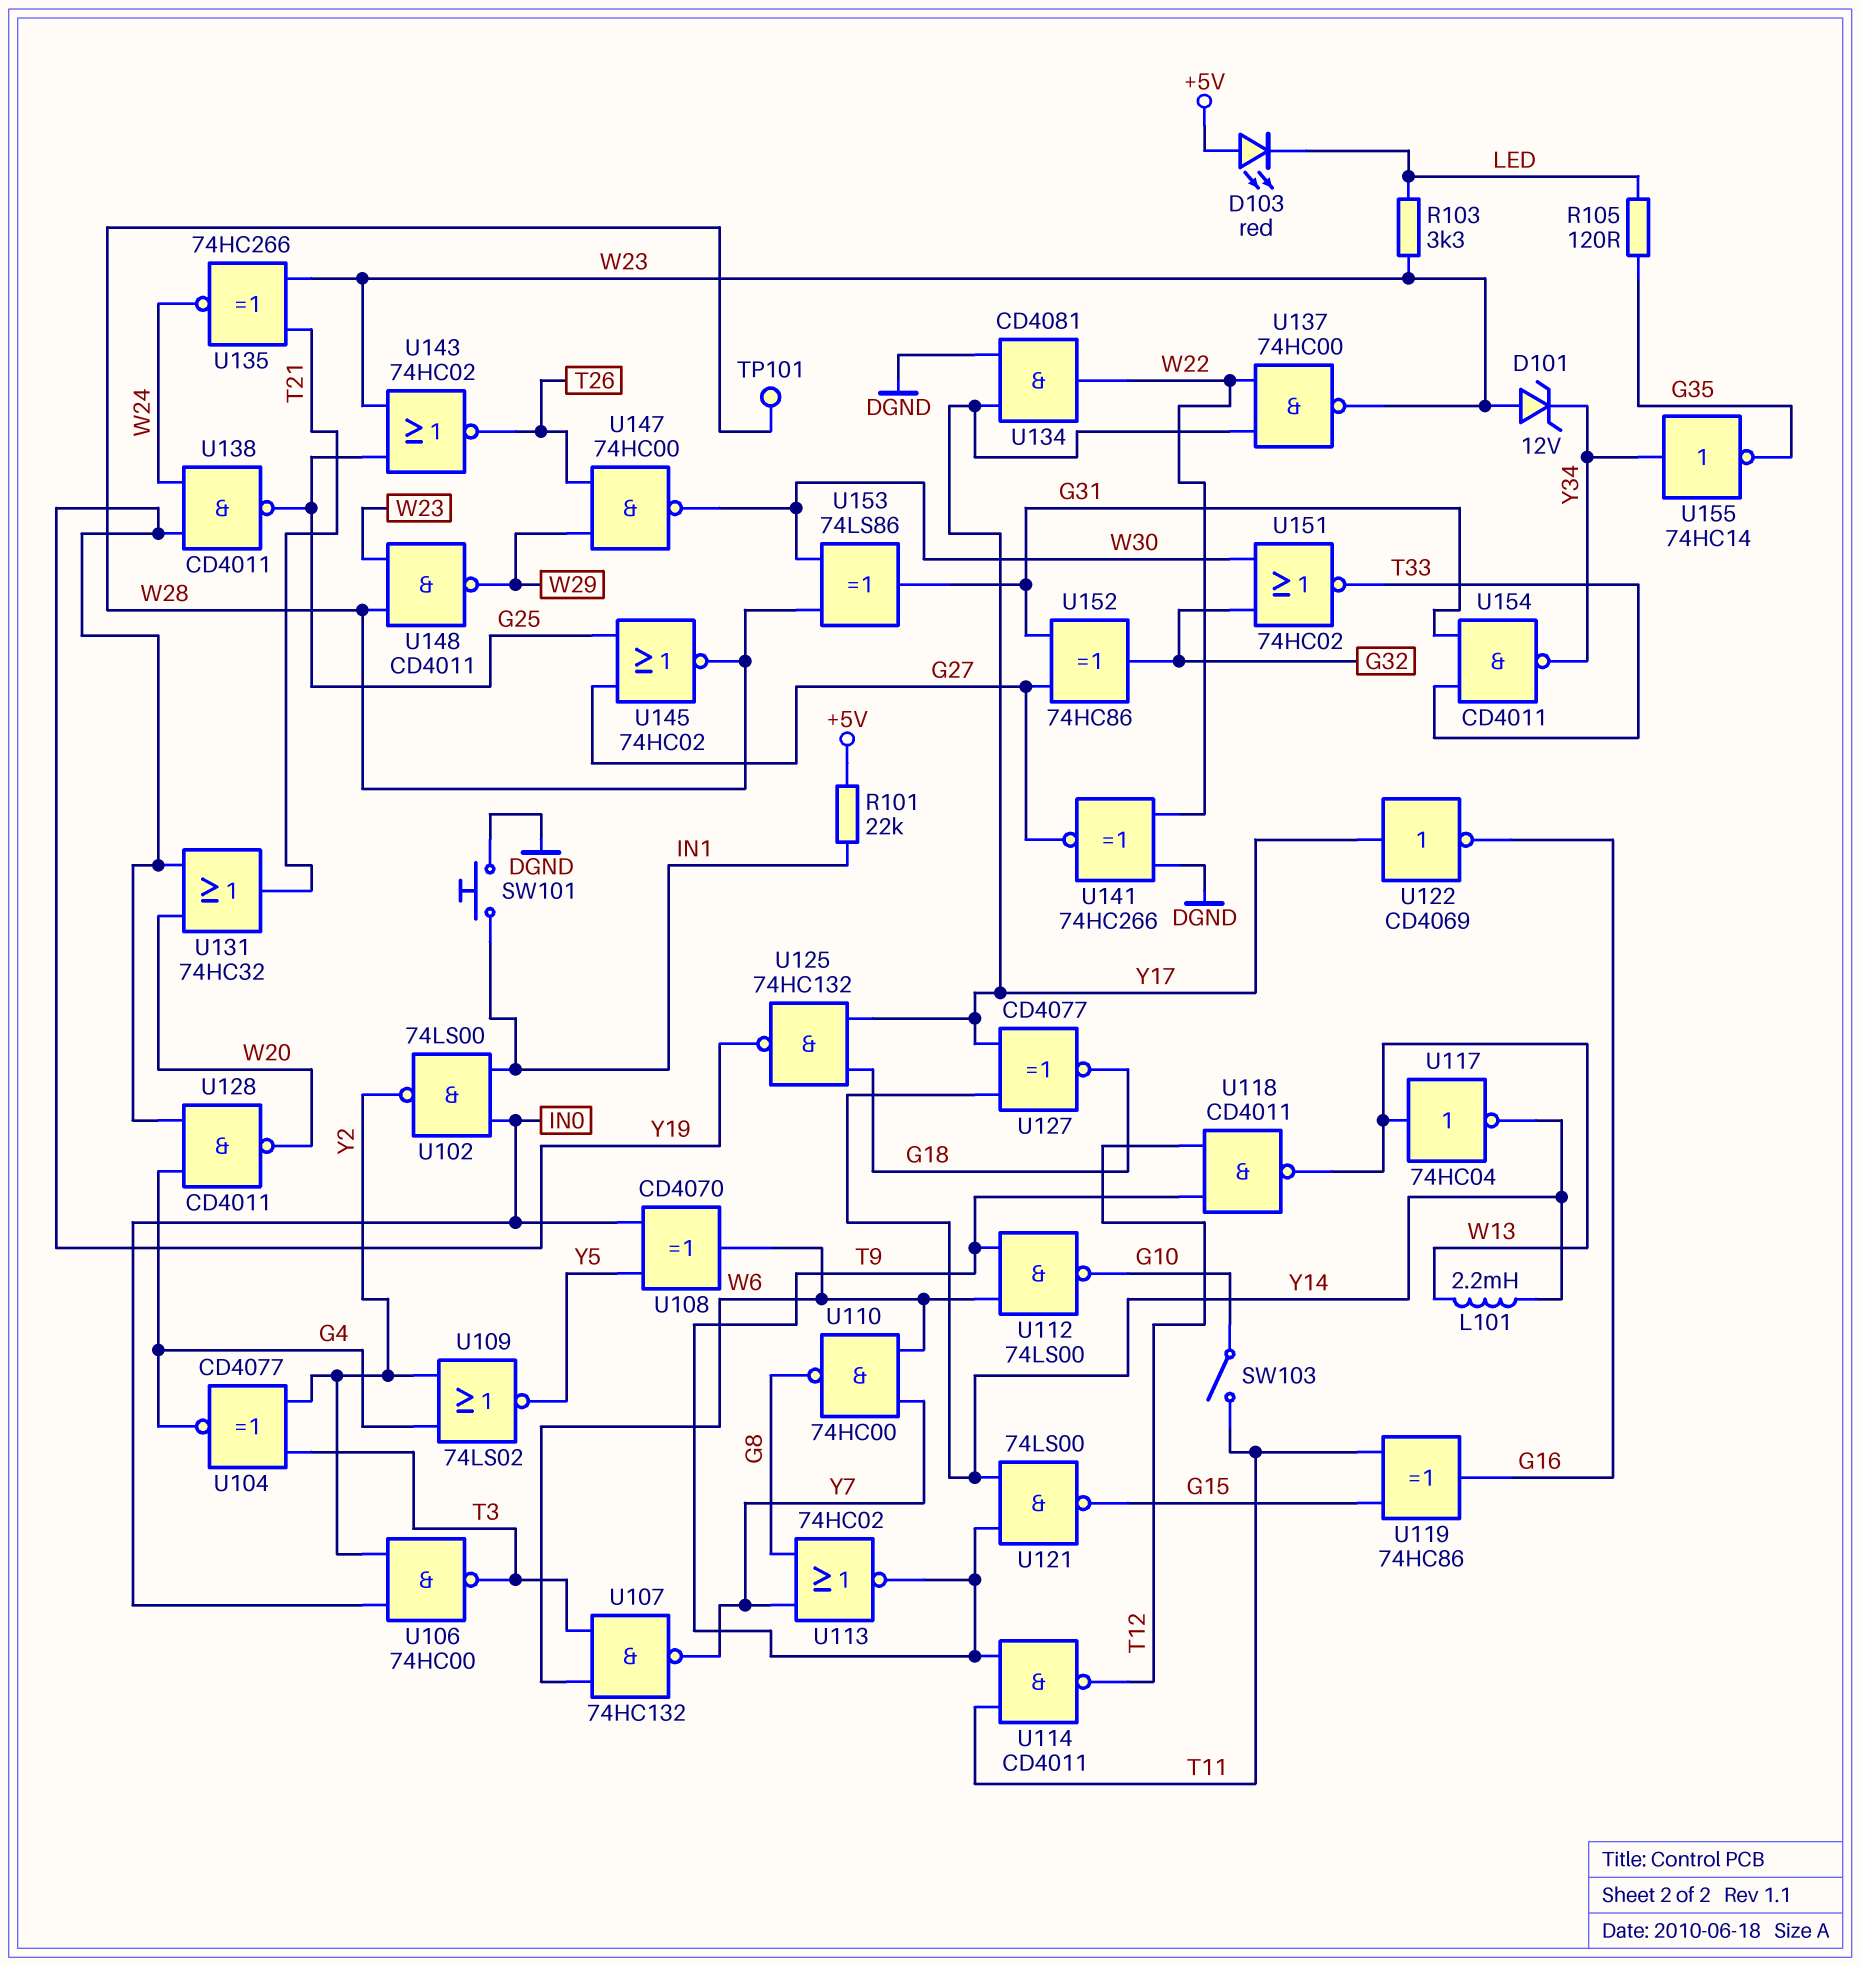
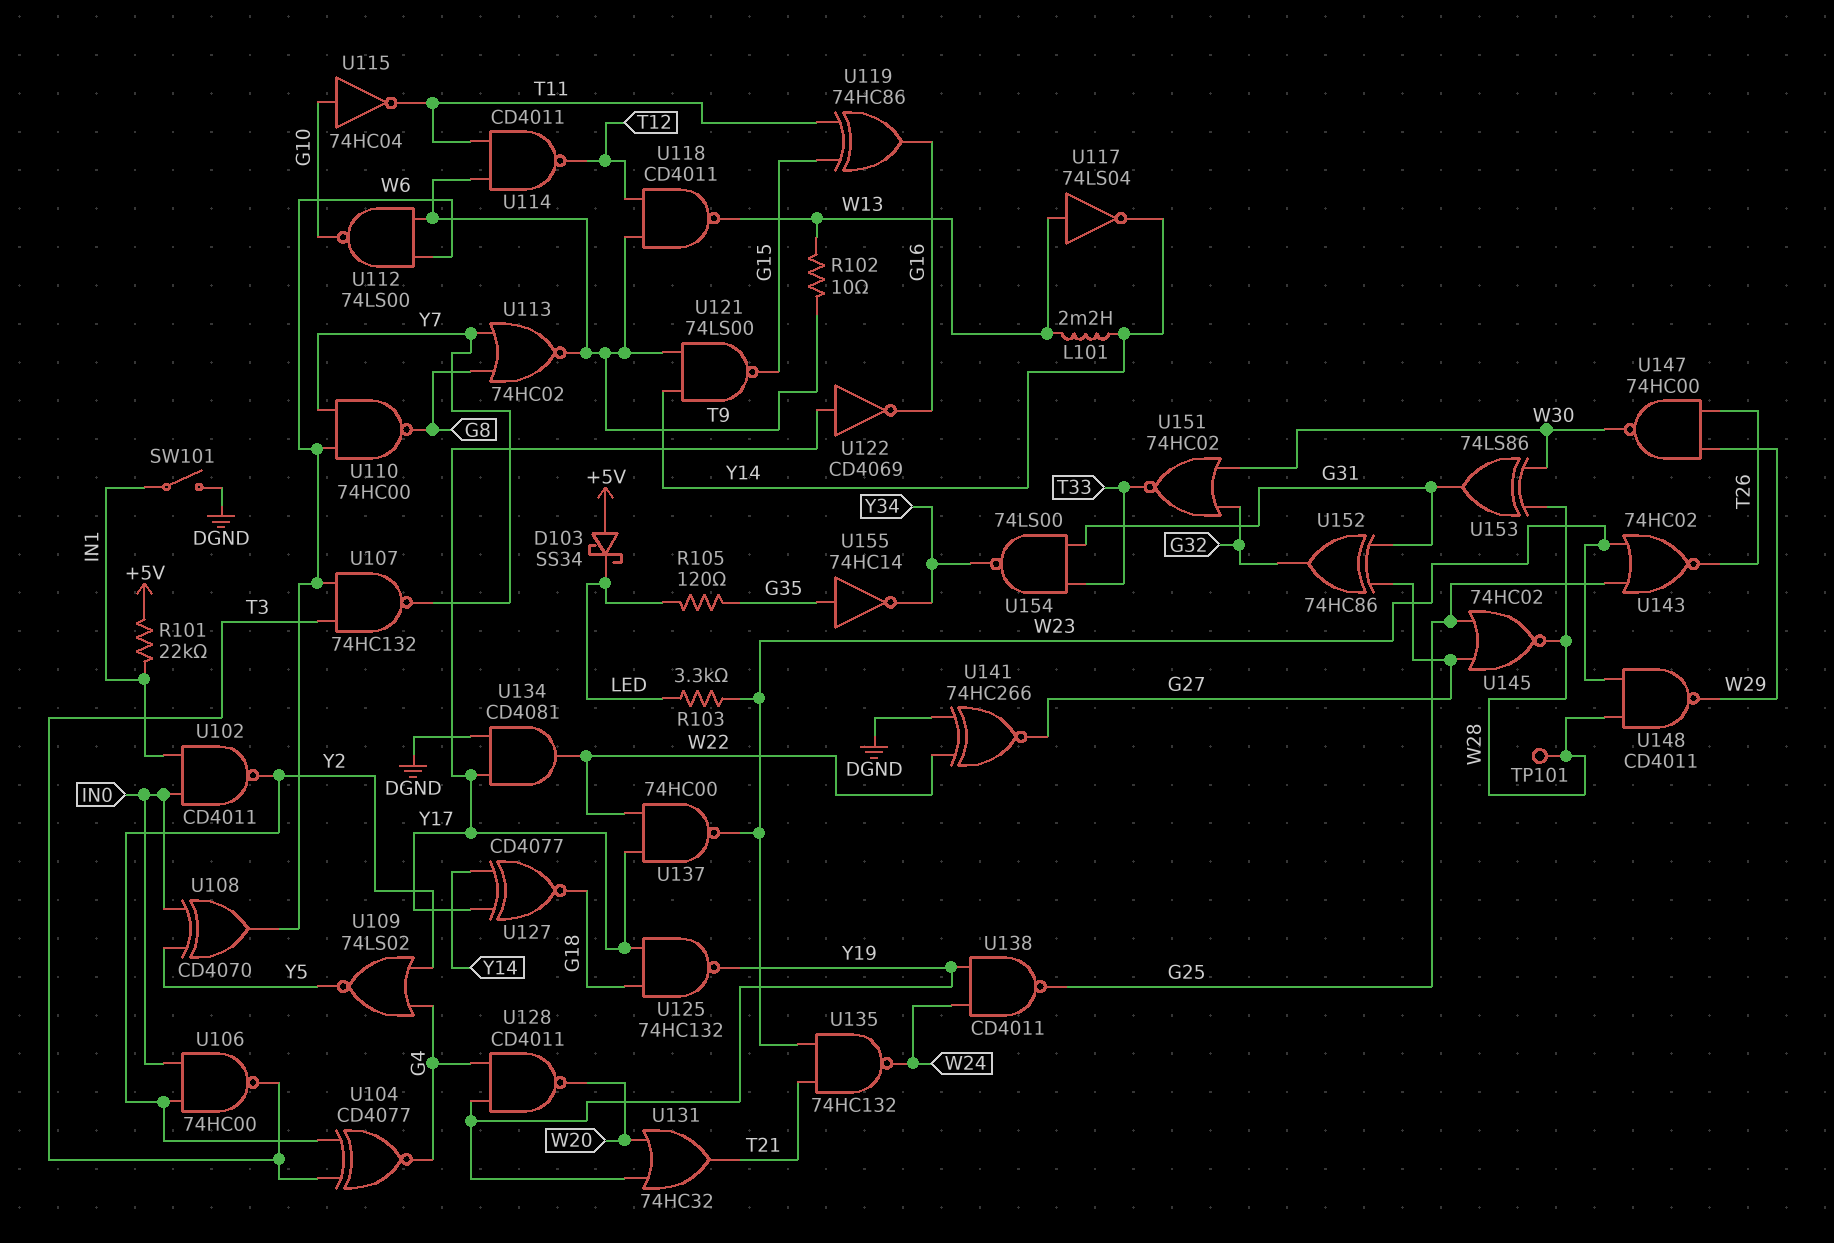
D101: zener 12V (A W23, K Y34) -> none
D103: LED red (A +5V, K LED) -> schottky SS34 (A +5V, K LED)
R102: none -> 10 (T9, W13)
SW101: button (DGND, IN1) -> switch (DGND, IN1)
SW103: switch (G10, T11) -> none
U102: NAND 74LS00 (in IN0, in IN1, out Y2) -> NAND CD4011 (in IN0, in IN1, out Y2)
U115: none -> NOT 74HC04 (in G10, out T11)
U117: NOT 74HC04 (in W13, out Y14) -> NOT 74LS04 (in W13, out Y14)
U135: XNOR 74HC266 (in T21, in W23, out W24) -> NAND 74HC132 (in T21, in W23, out W24)
U154: NAND CD4011 (in G31, in T33, out Y34) -> NAND 74LS00 (in G31, in T33, out Y34)
U155: NOT 74HC14 (in Y34, out G35) -> NOT 74HC14 (in G35, out Y34)

